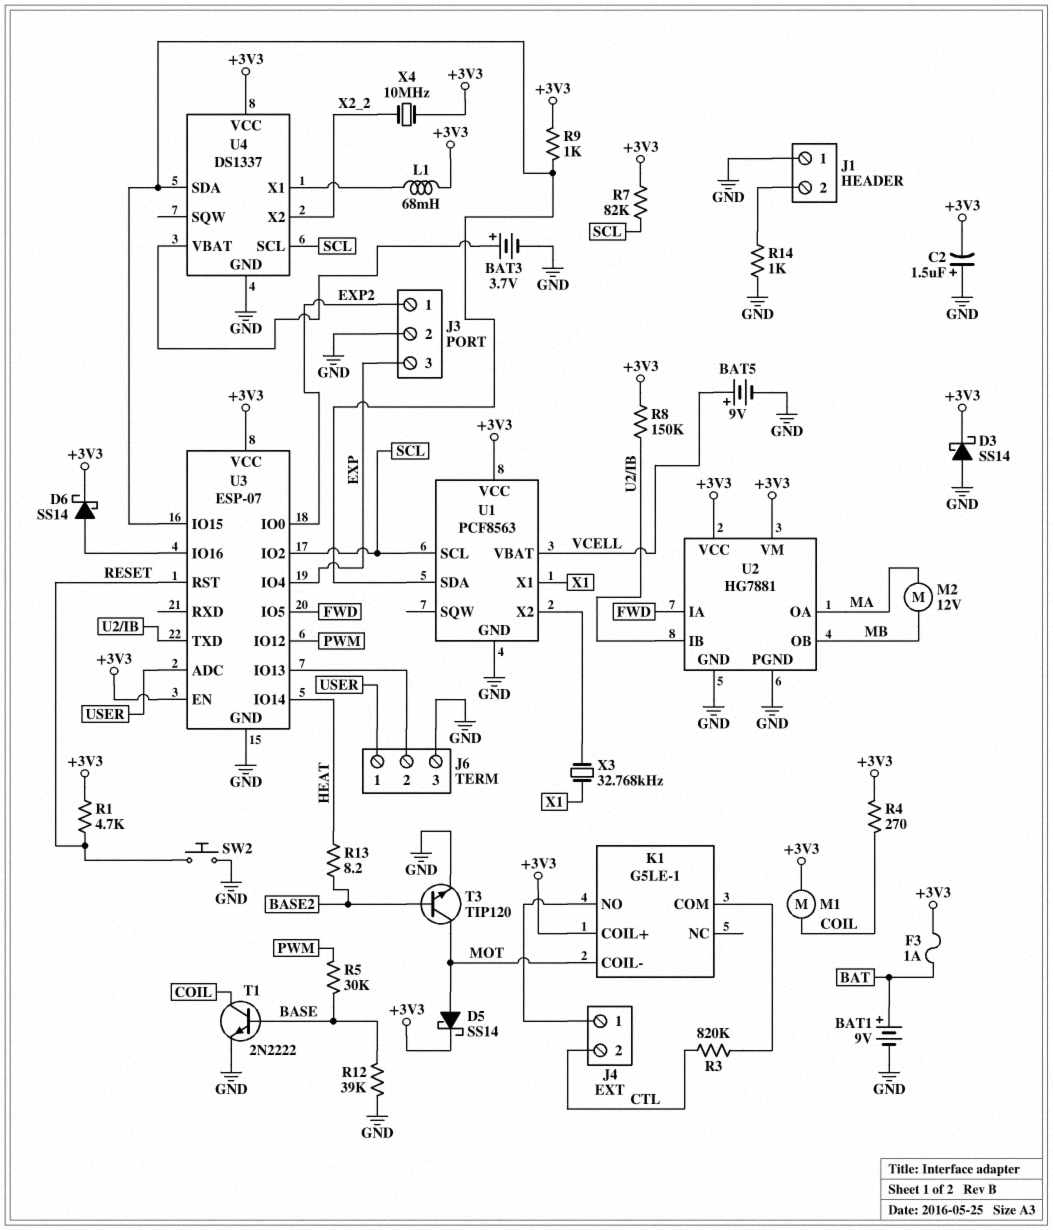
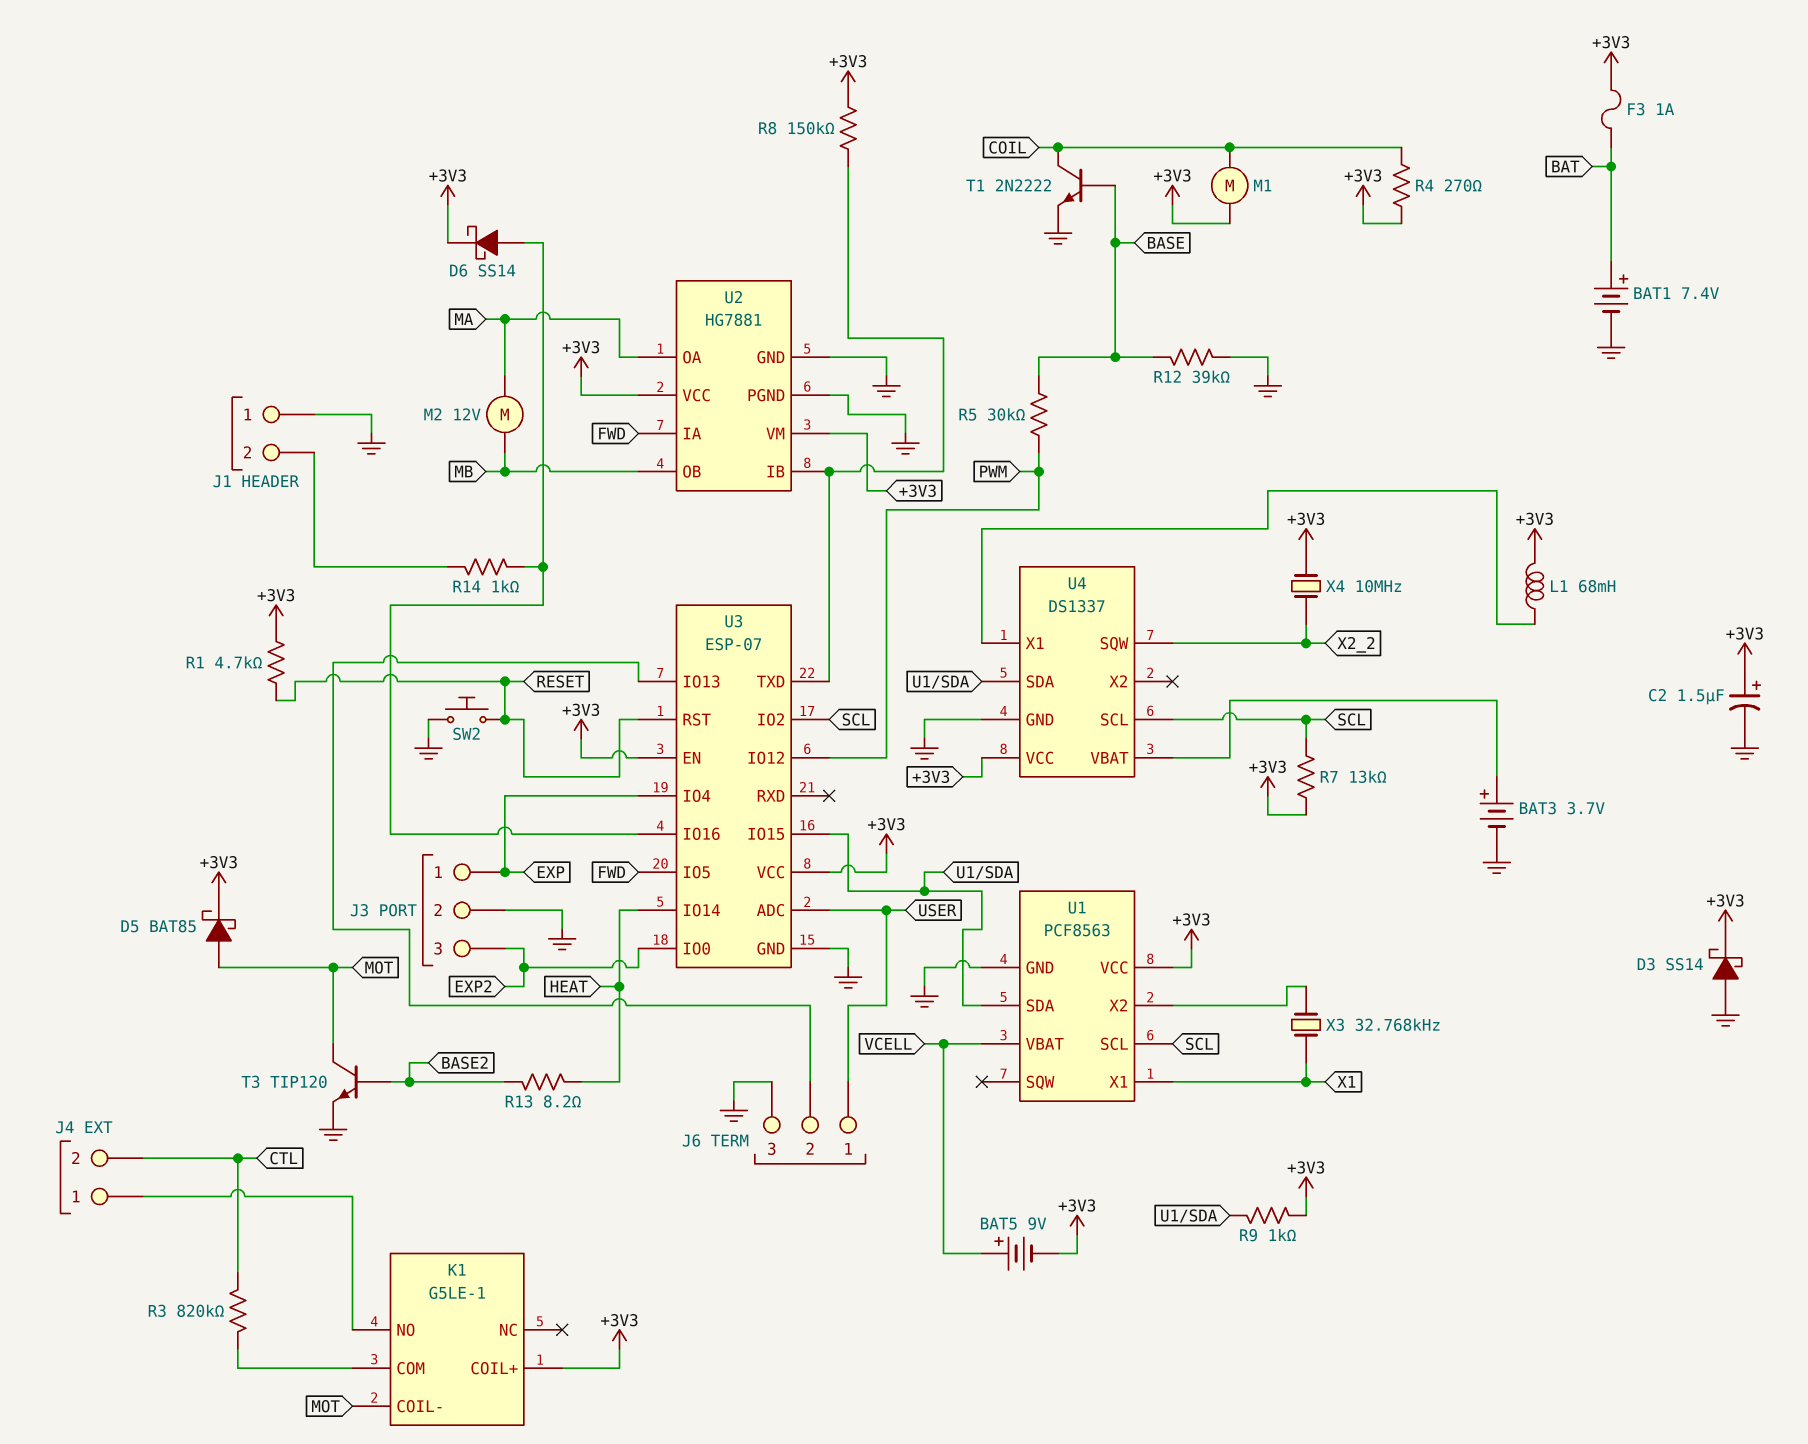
BAT1: 9V (plus BAT, minus GND) -> 7.4V (plus BAT, minus GND)
BAT5: 9V (plus VCELL, minus GND) -> 9V (plus VCELL, minus +3V3)
C2: 1.5uF (plus GND, minus +3V3) -> 1.5uF (plus +3V3, minus GND)
D5: schottky SS14 (A MOT, K +3V3) -> schottky BAT85 (A MOT, K +3V3)
J3 pin 1: EXP2 -> EXP
J3 pin 3: EXP -> EXP2
R7: 82k (+3V3, SCL) -> 13k (+3V3, SCL)
R14: 1k (GND, J1/2) -> 1k (J1/2, U3/IO16)
U4 pin SQW: none -> X2_2
U4 pin X2: X2_2 -> none

